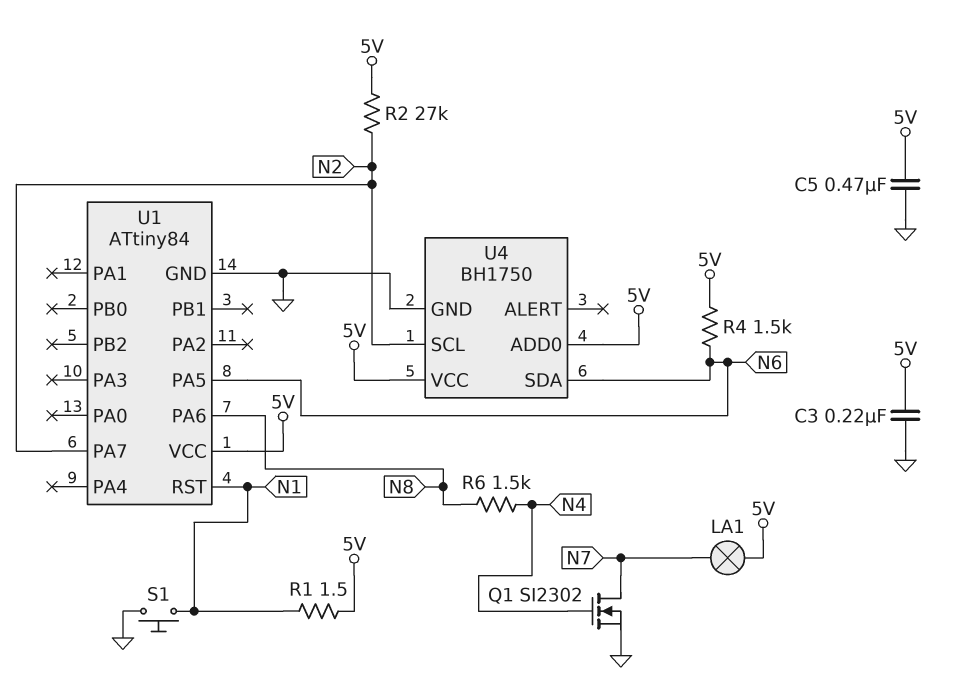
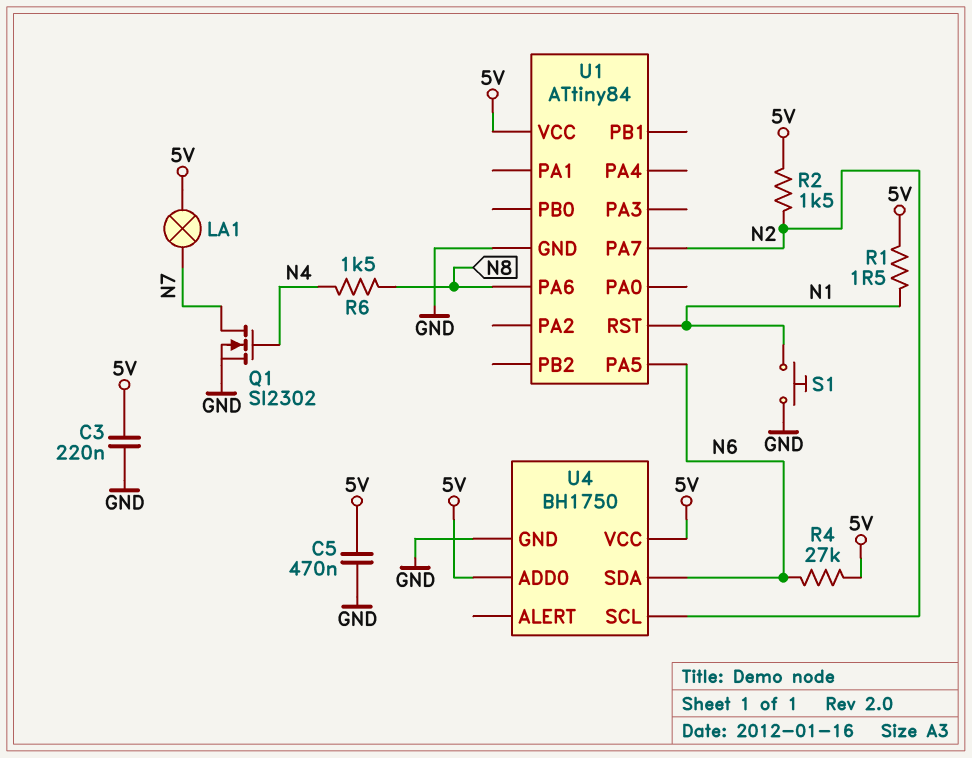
R2: 27k (5V, N2) -> 1.5k (5V, N2)
R4: 1.5k (5V, N6) -> 27k (5V, N6)

